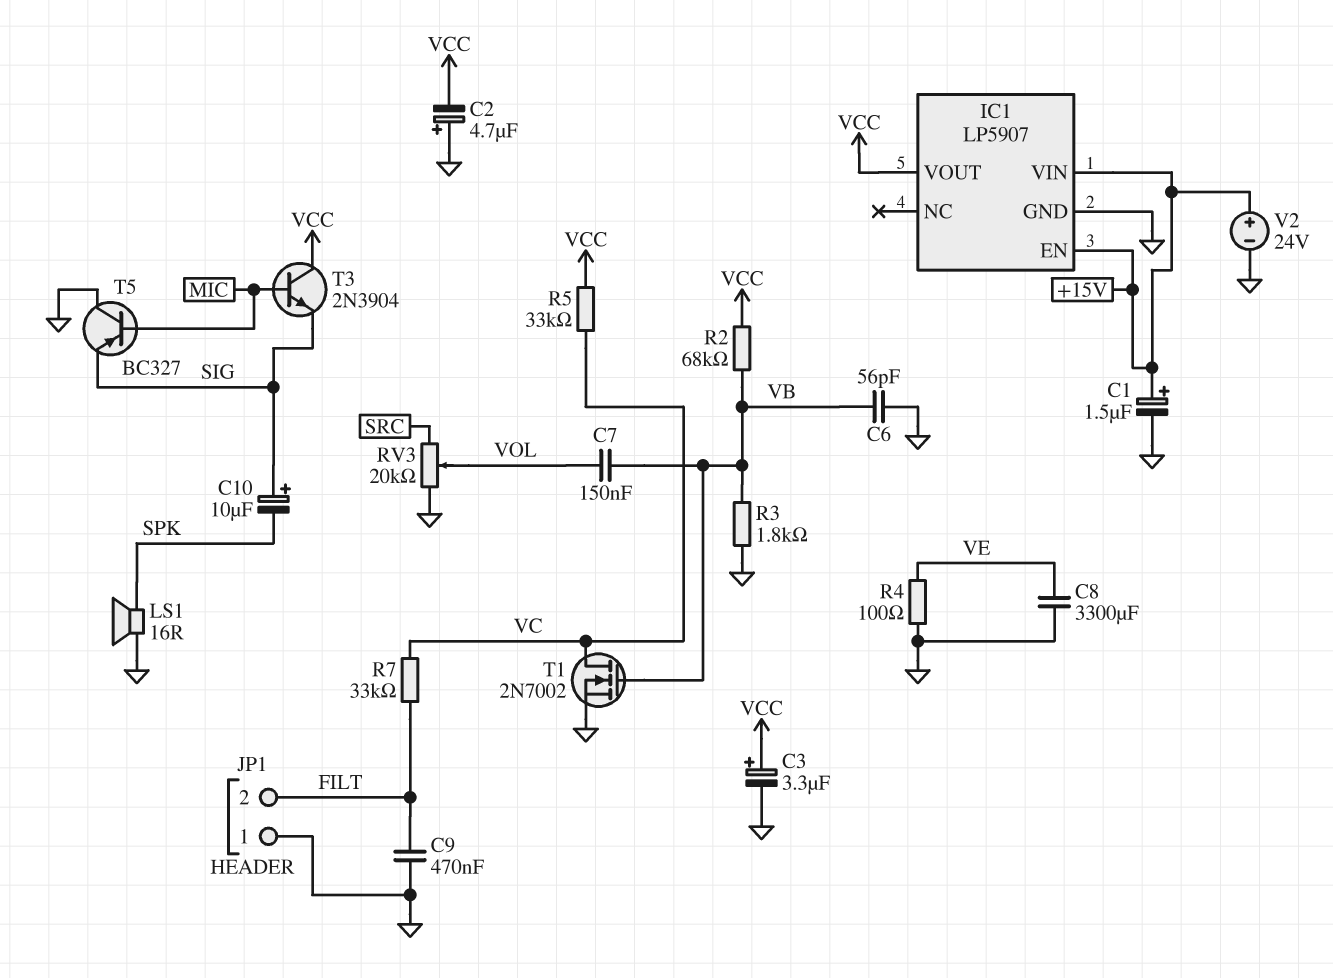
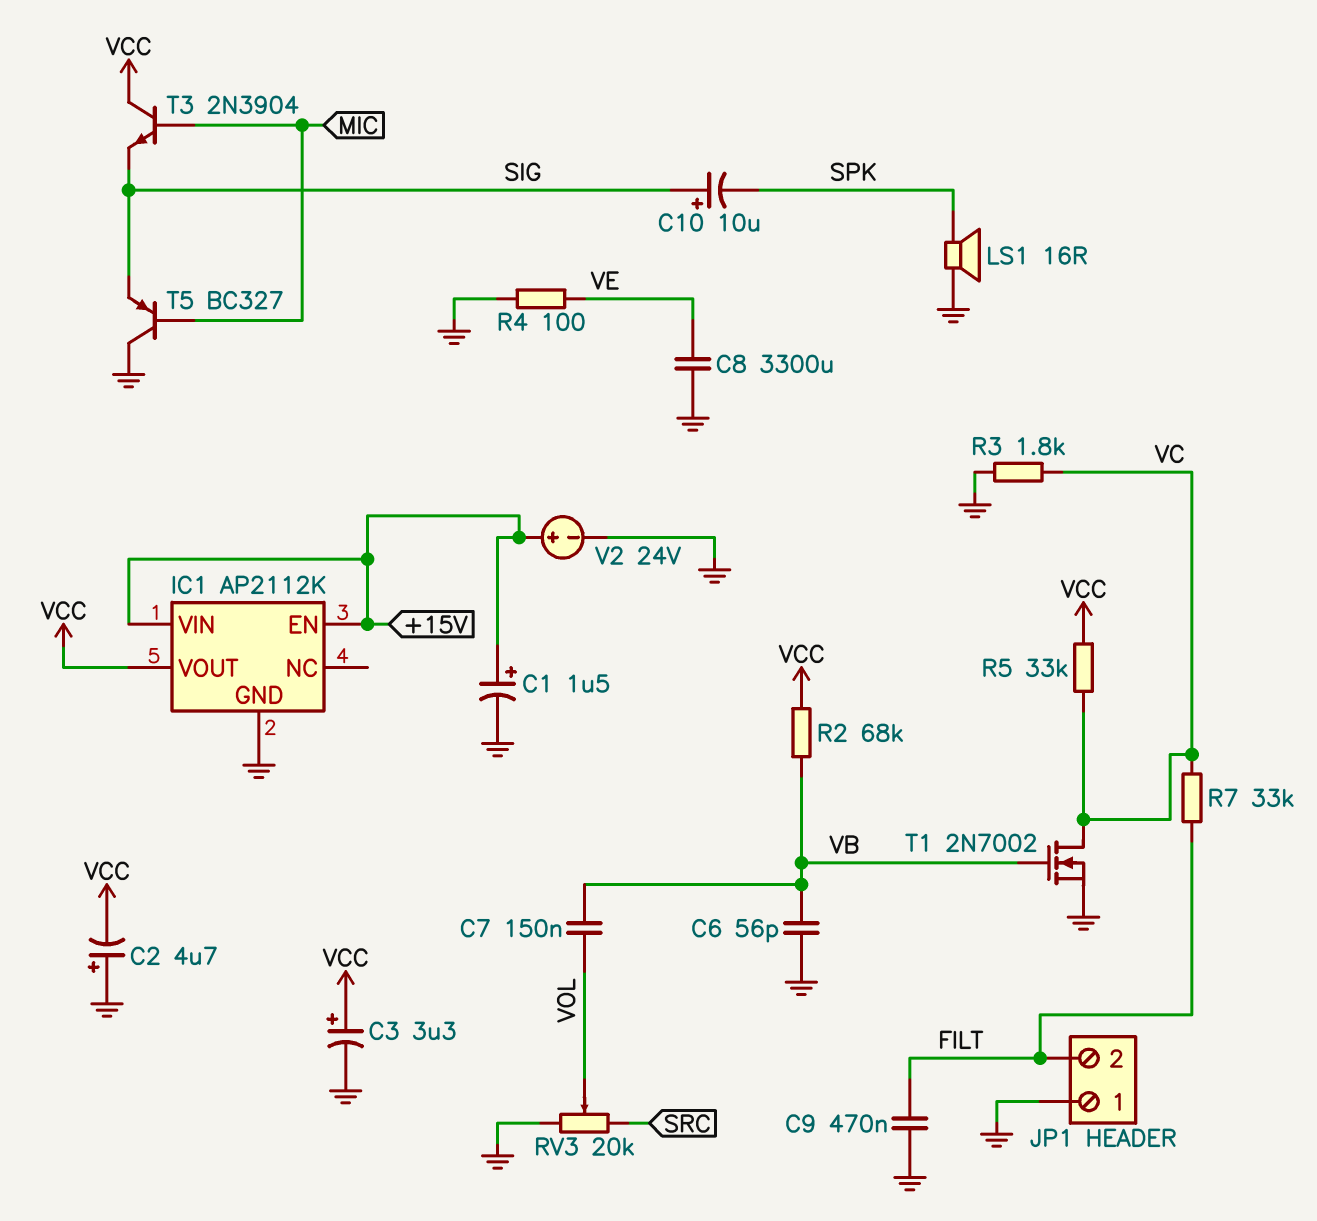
IC1: LP5907 -> AP2112K
R3: 1.8k (GND, VB) -> 1.8k (GND, VC)

